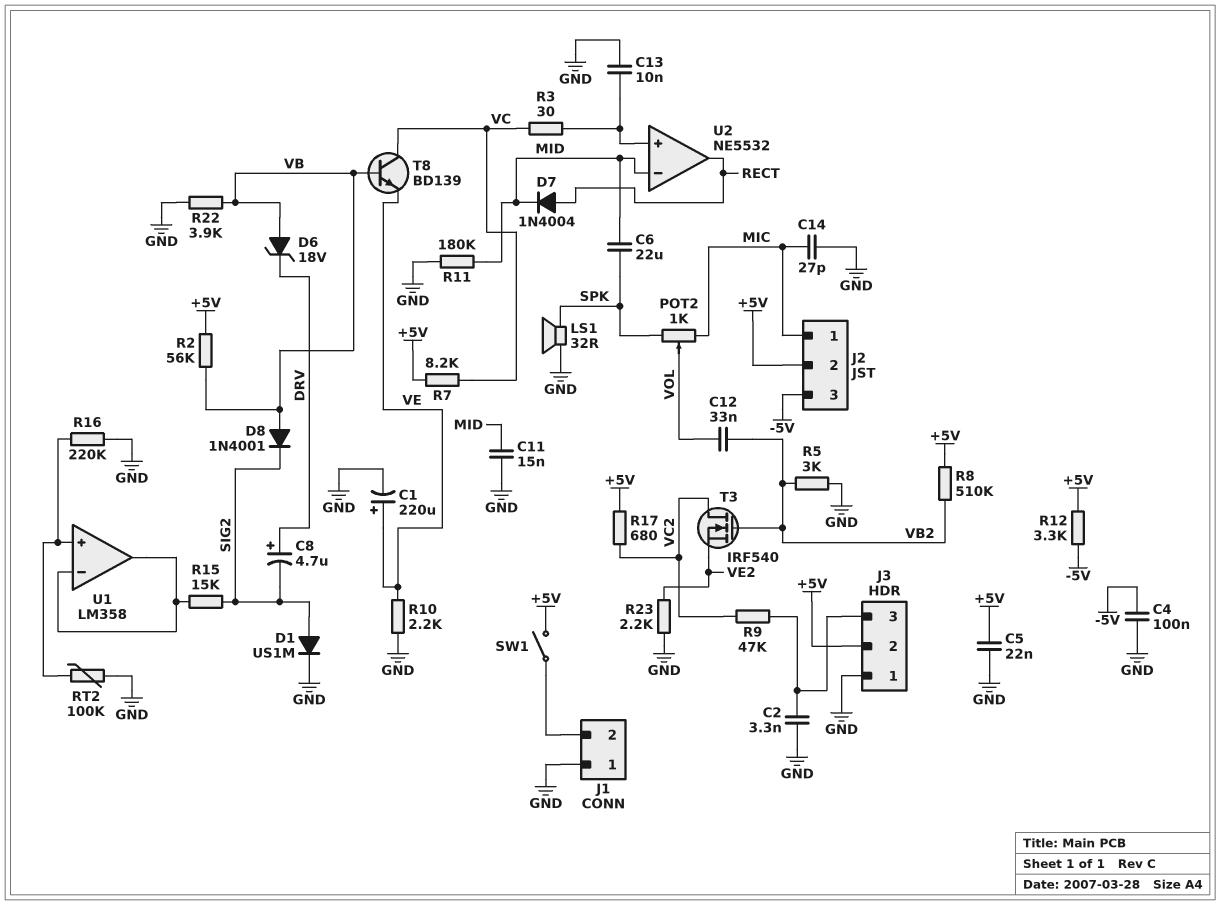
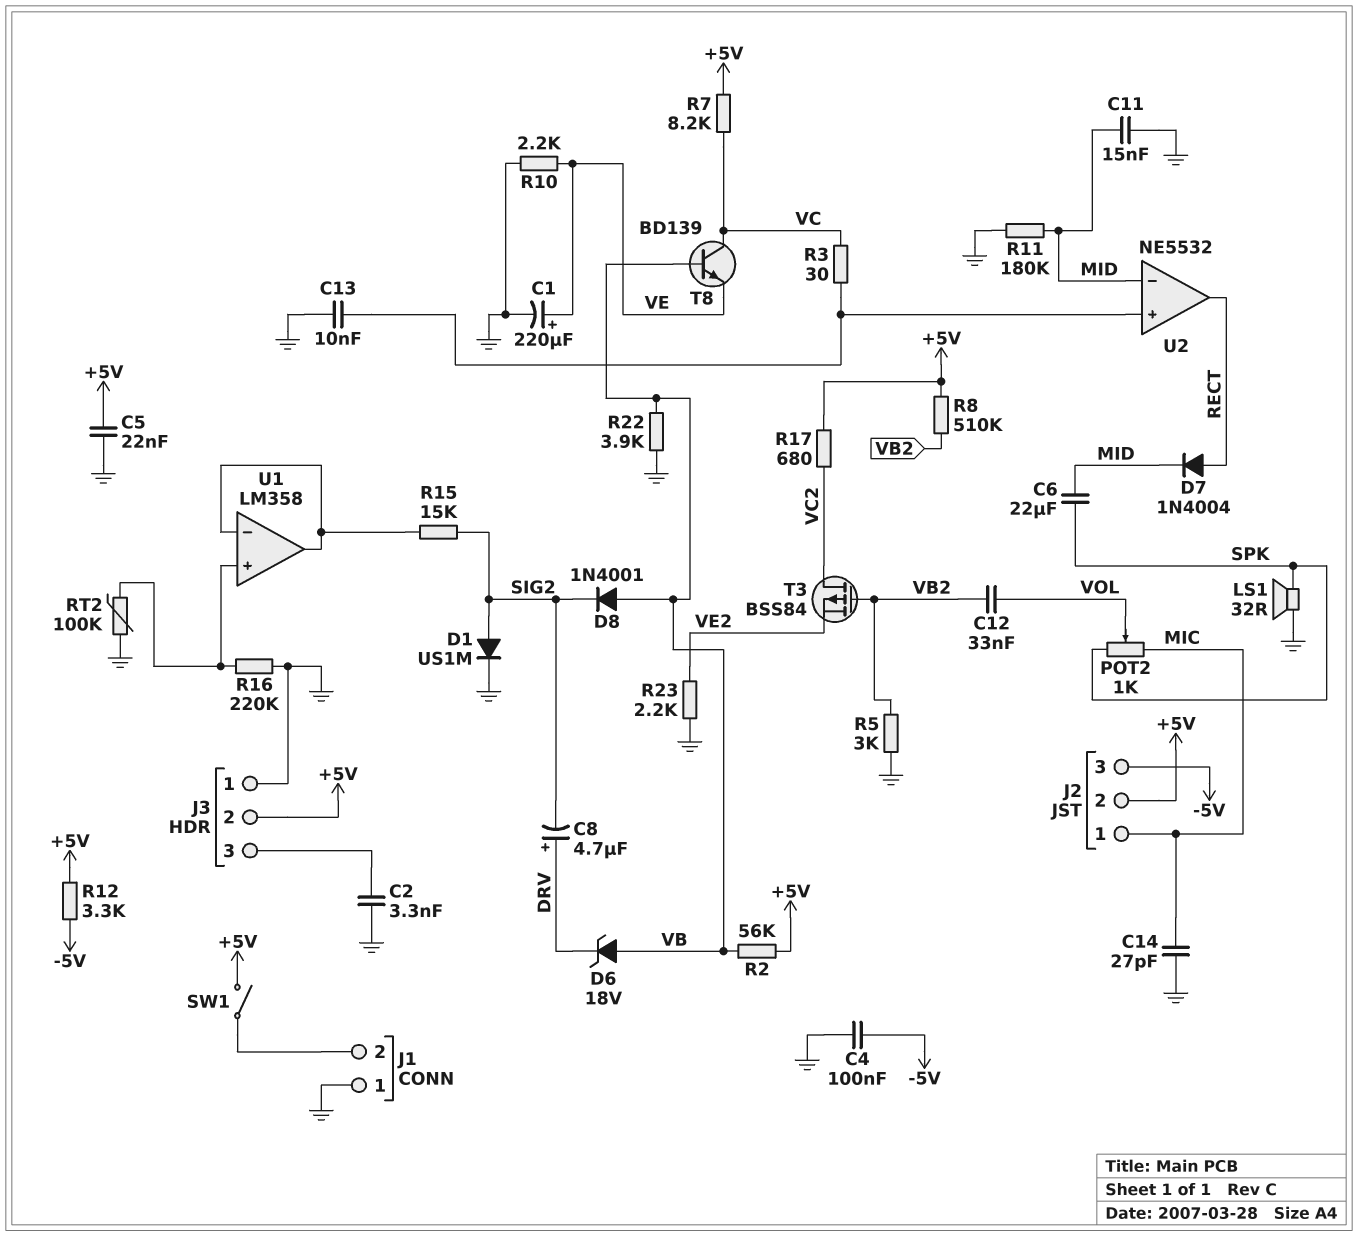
R9: 47k (J3/3, VC2) -> none
T3: NMOS IRF540 (G VB2, D VC2, S VE2) -> PMOS BSS84 (G VB2, D VC2, S VE2)

